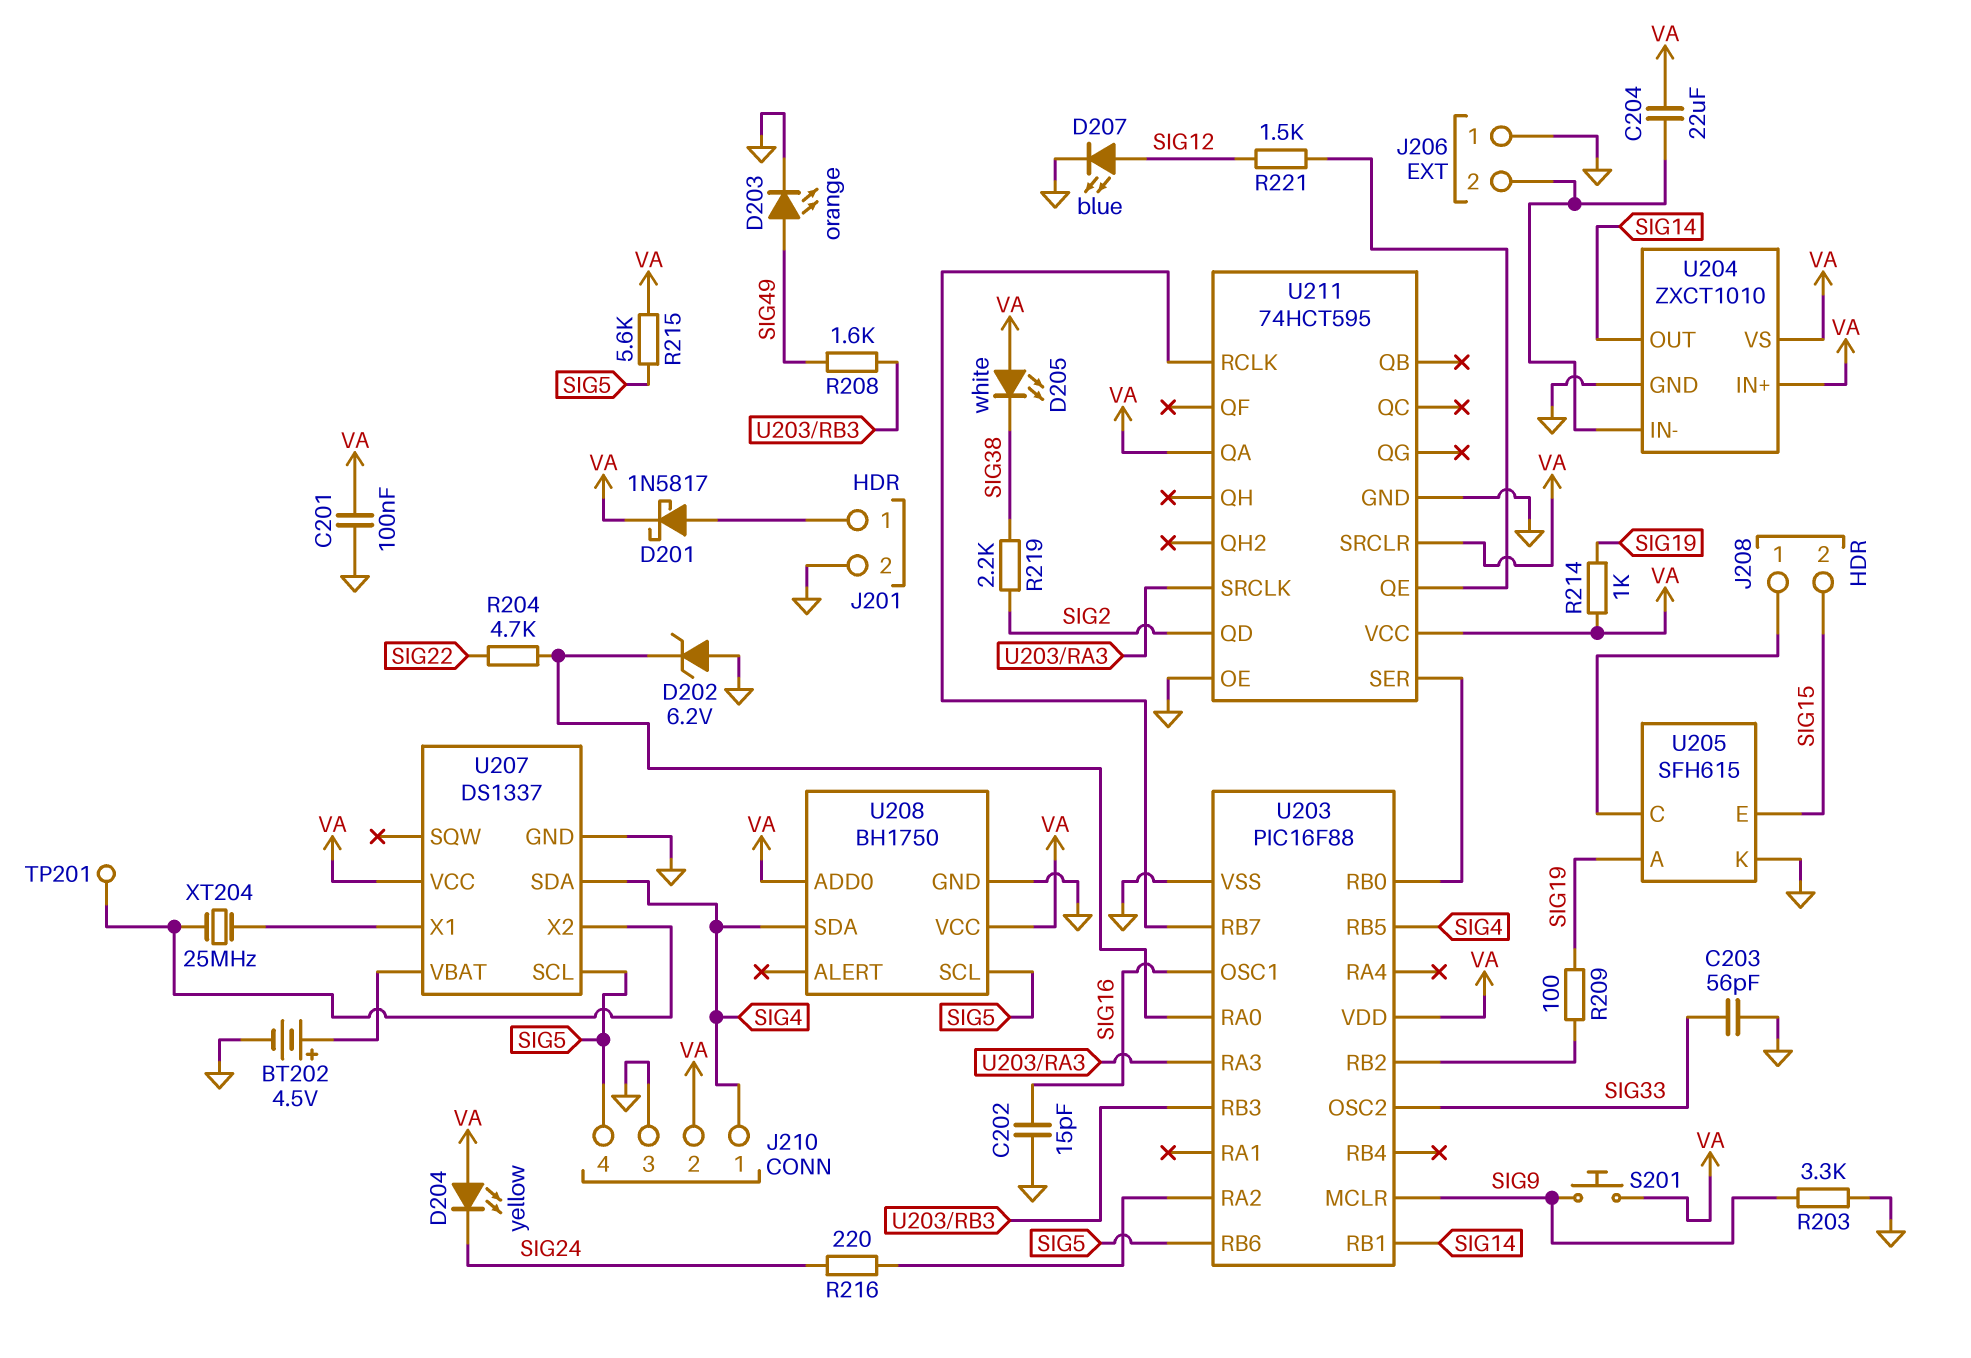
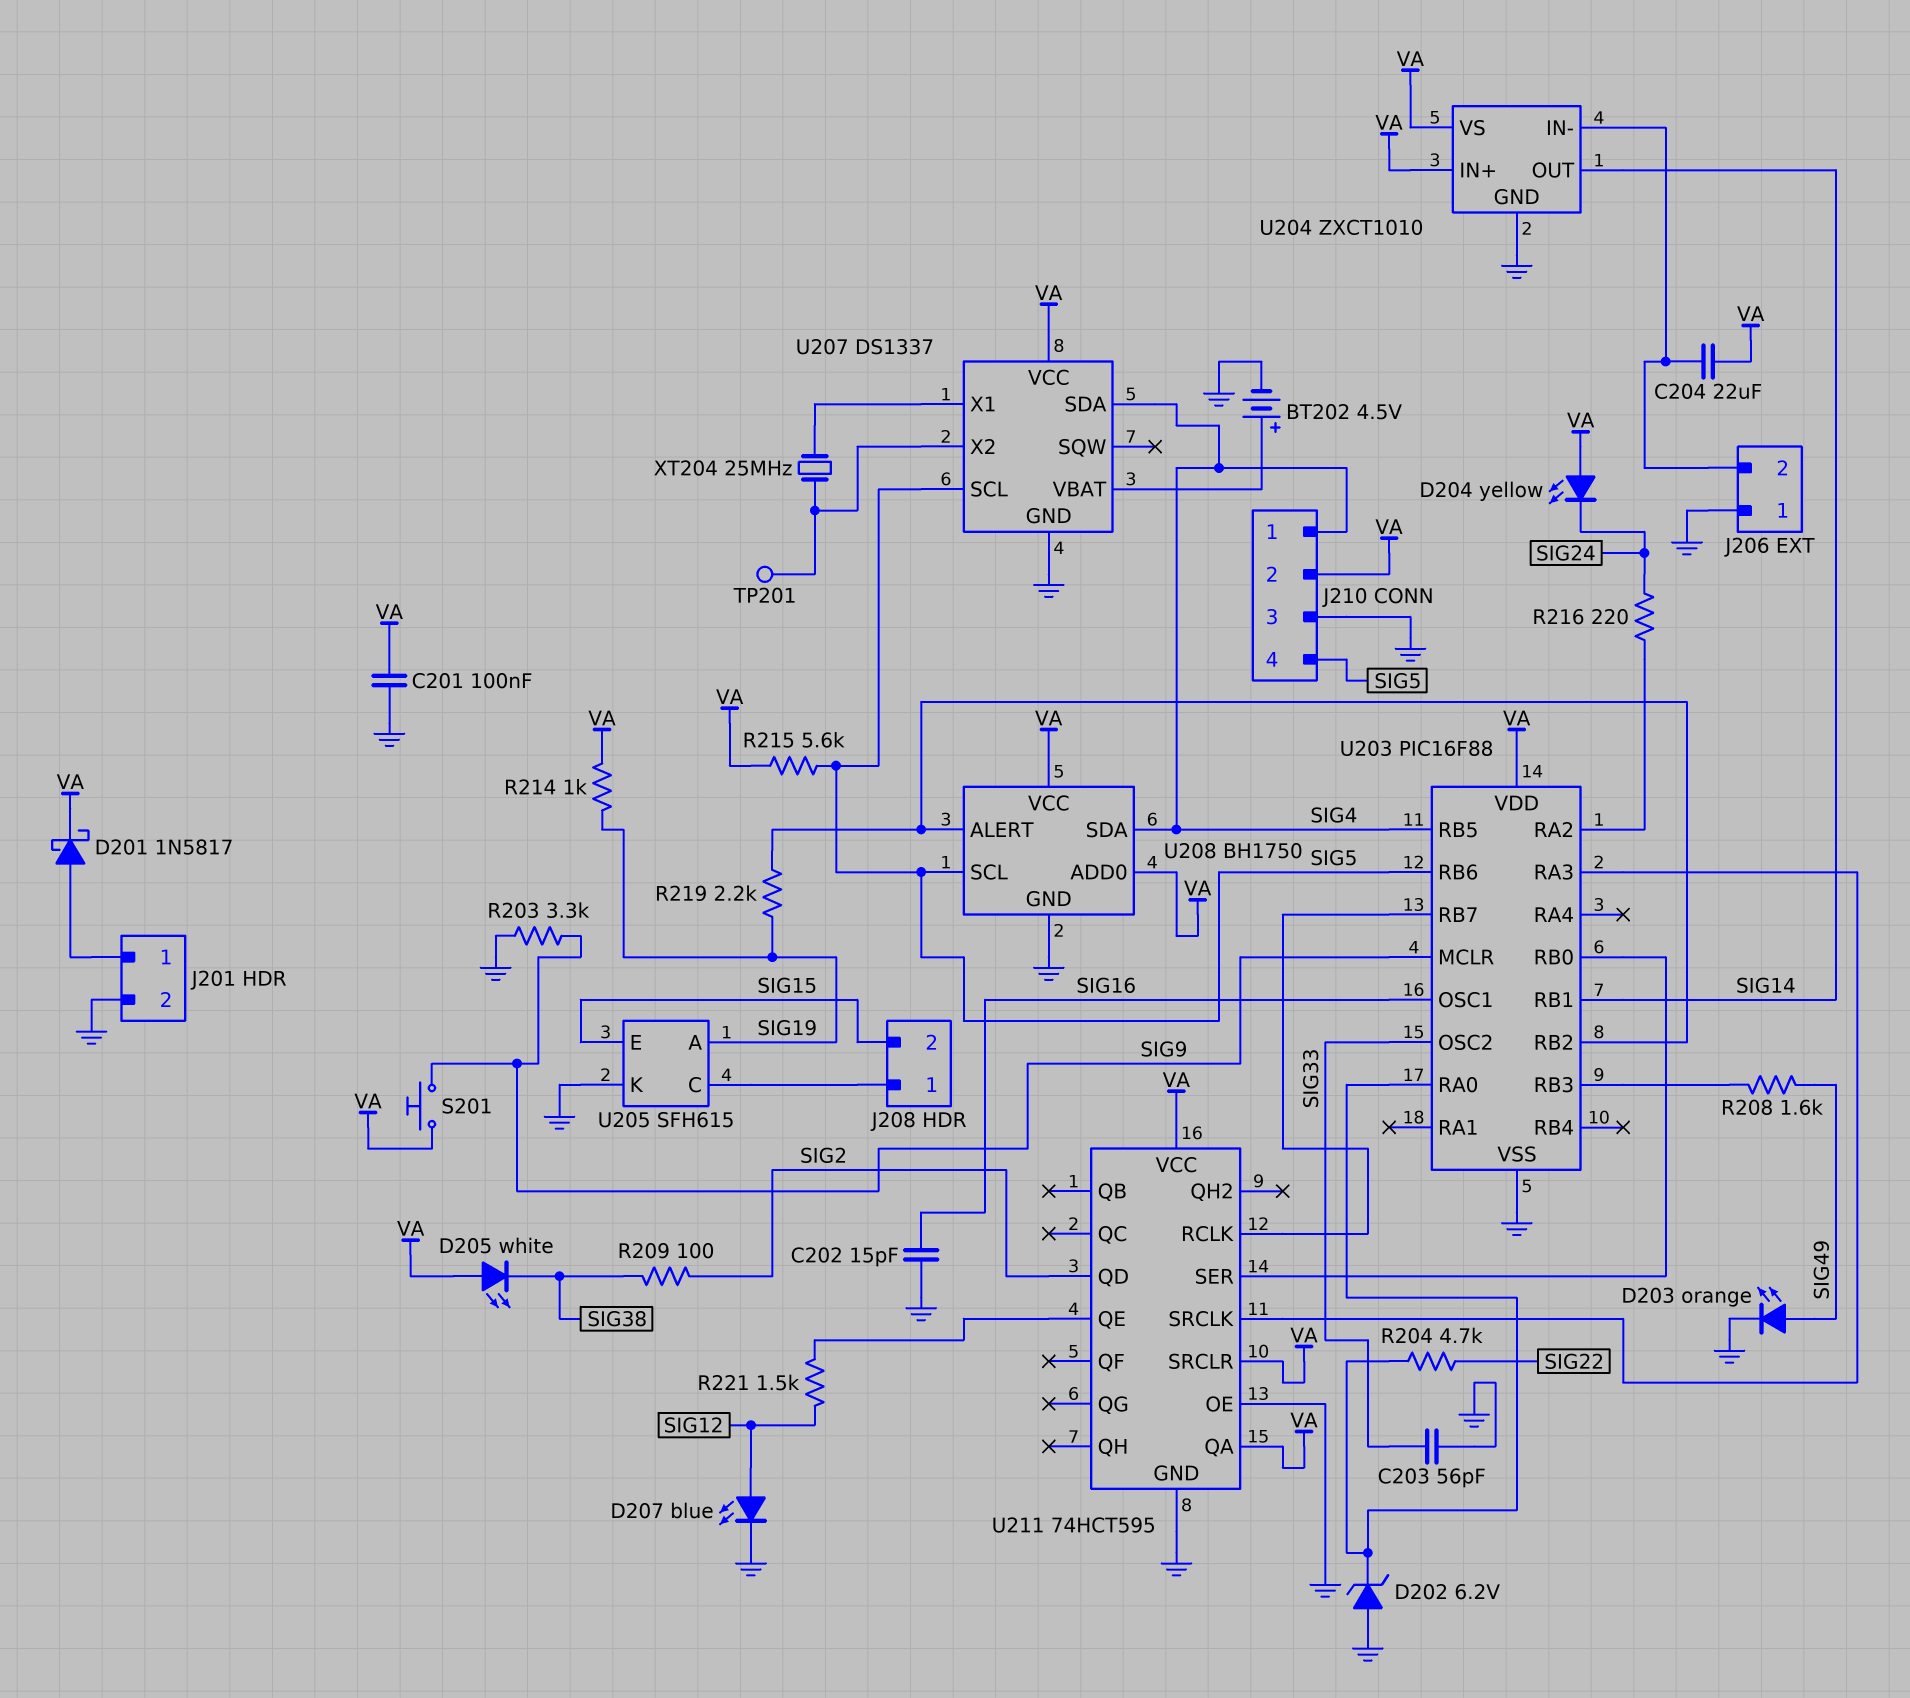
R209: 100 (SIG19, U203/RB2) -> 100 (SIG2, SIG38)
R219: 2.2k (SIG2, SIG38) -> 2.2k (SIG19, U203/RB2)
U208 pin ALERT: none -> U203/RB2

